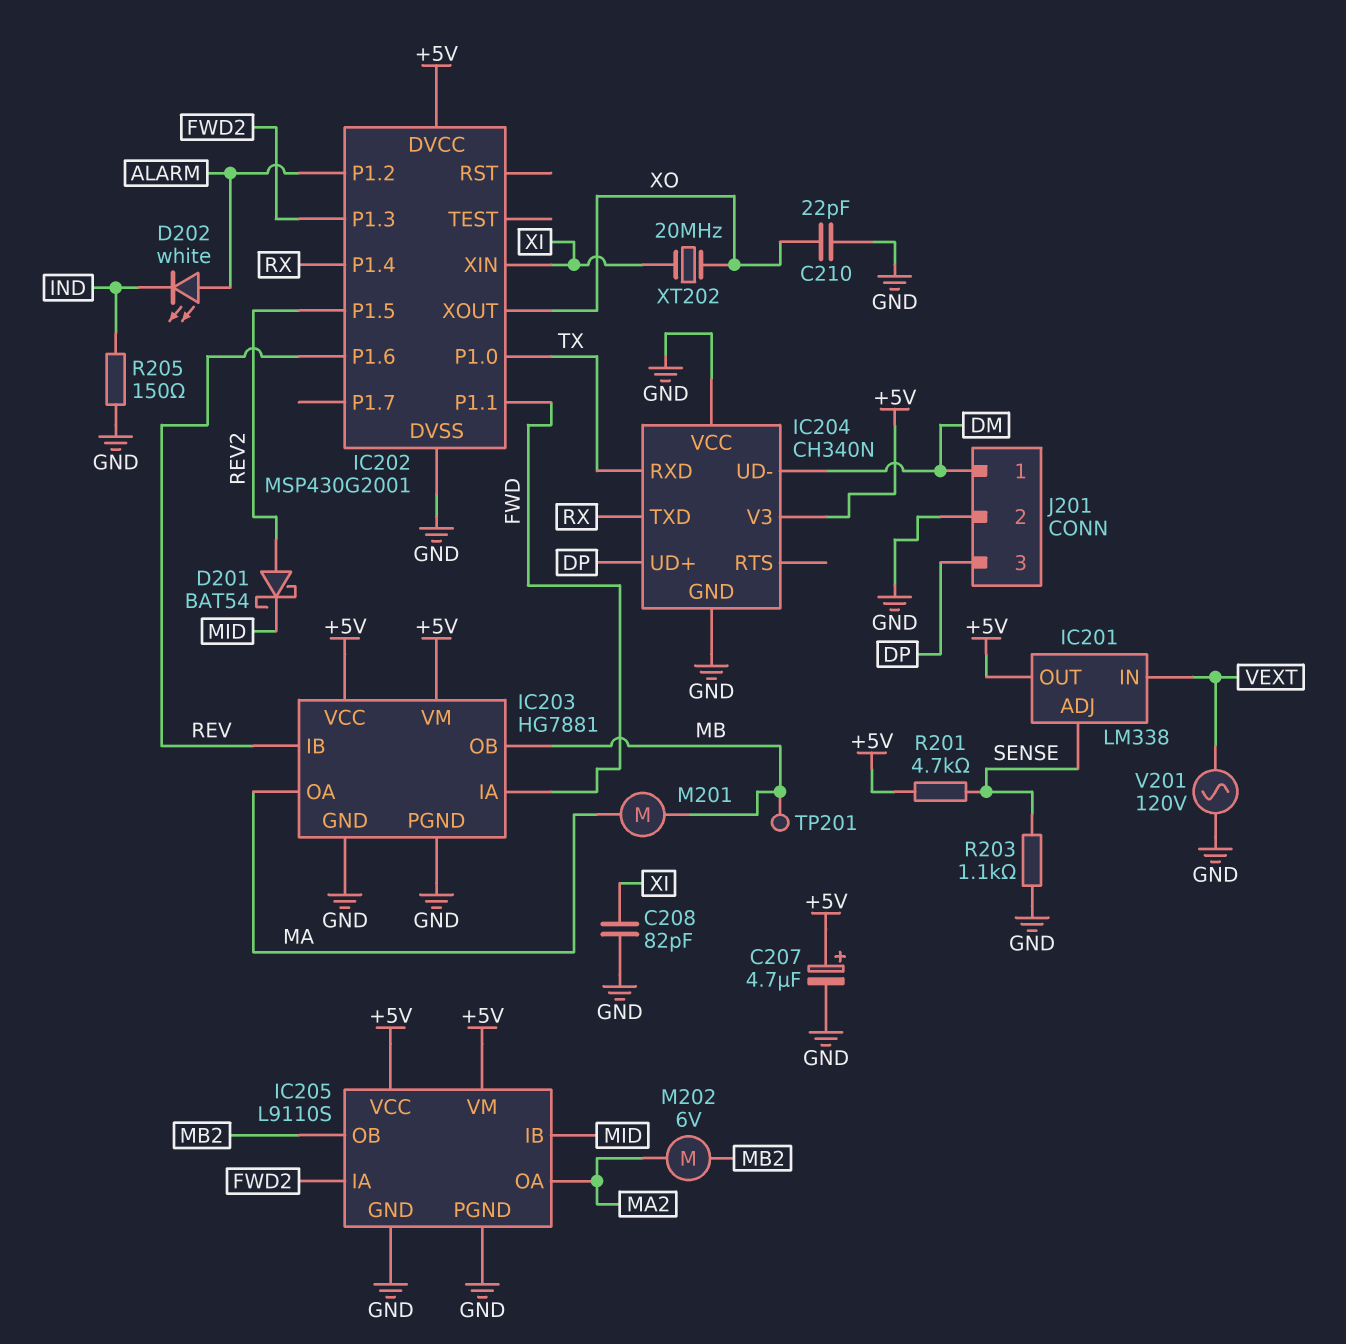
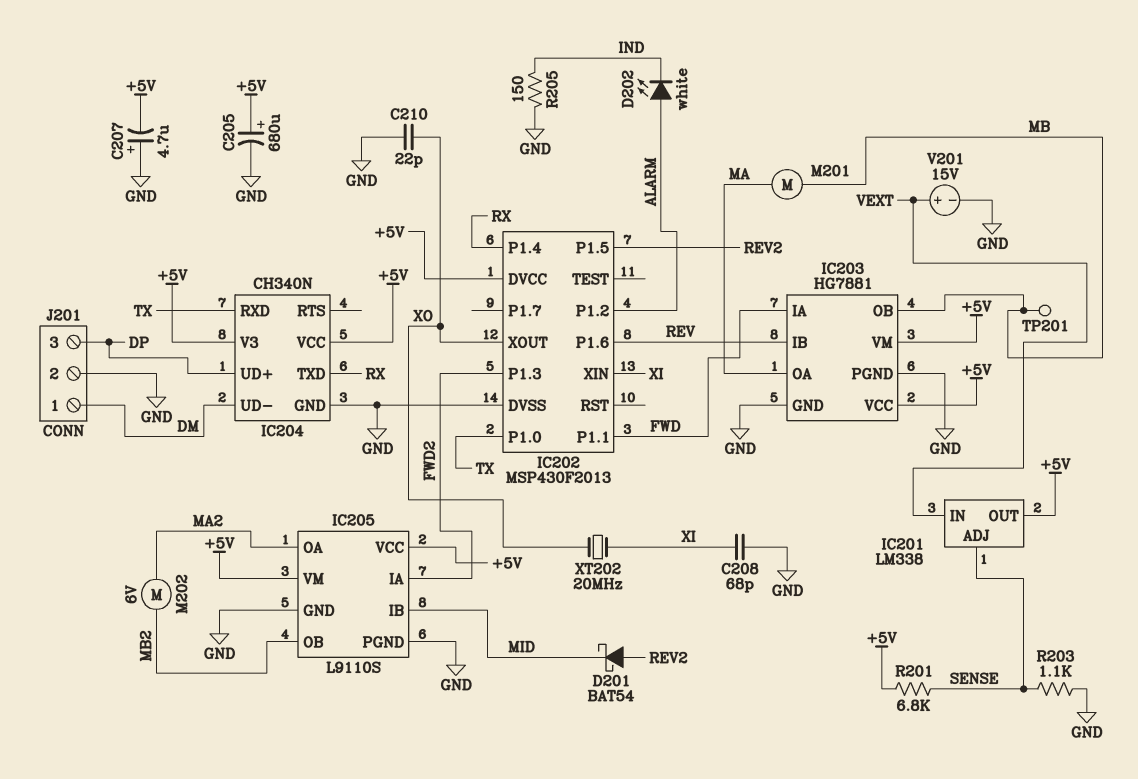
C205: none -> 680uF (plus +5V, minus GND)
C207: 4.7uF (plus +5V, minus GND) -> 4.7uF (plus GND, minus +5V)
C208: 82pF (GND, XI) -> 68pF (GND, XI)
IC202: MSP430G2001 -> MSP430F2013
IC204 pin VCC: GND -> +5V
R201: 4.7k (+5V, SENSE) -> 6.8k (+5V, SENSE)
V201: AC 120V (GND, VEXT) -> 15V (plus VEXT, minus GND)

